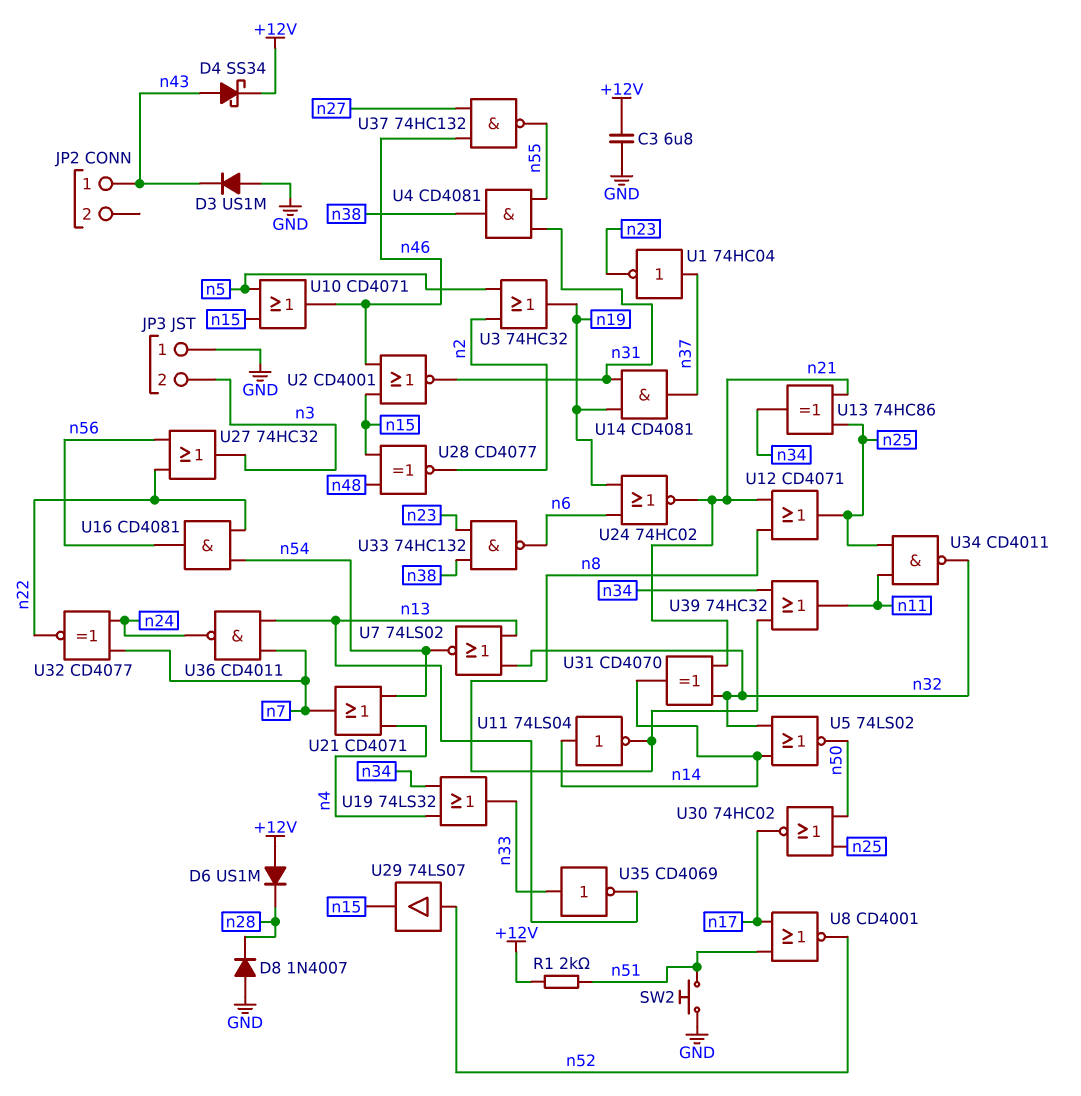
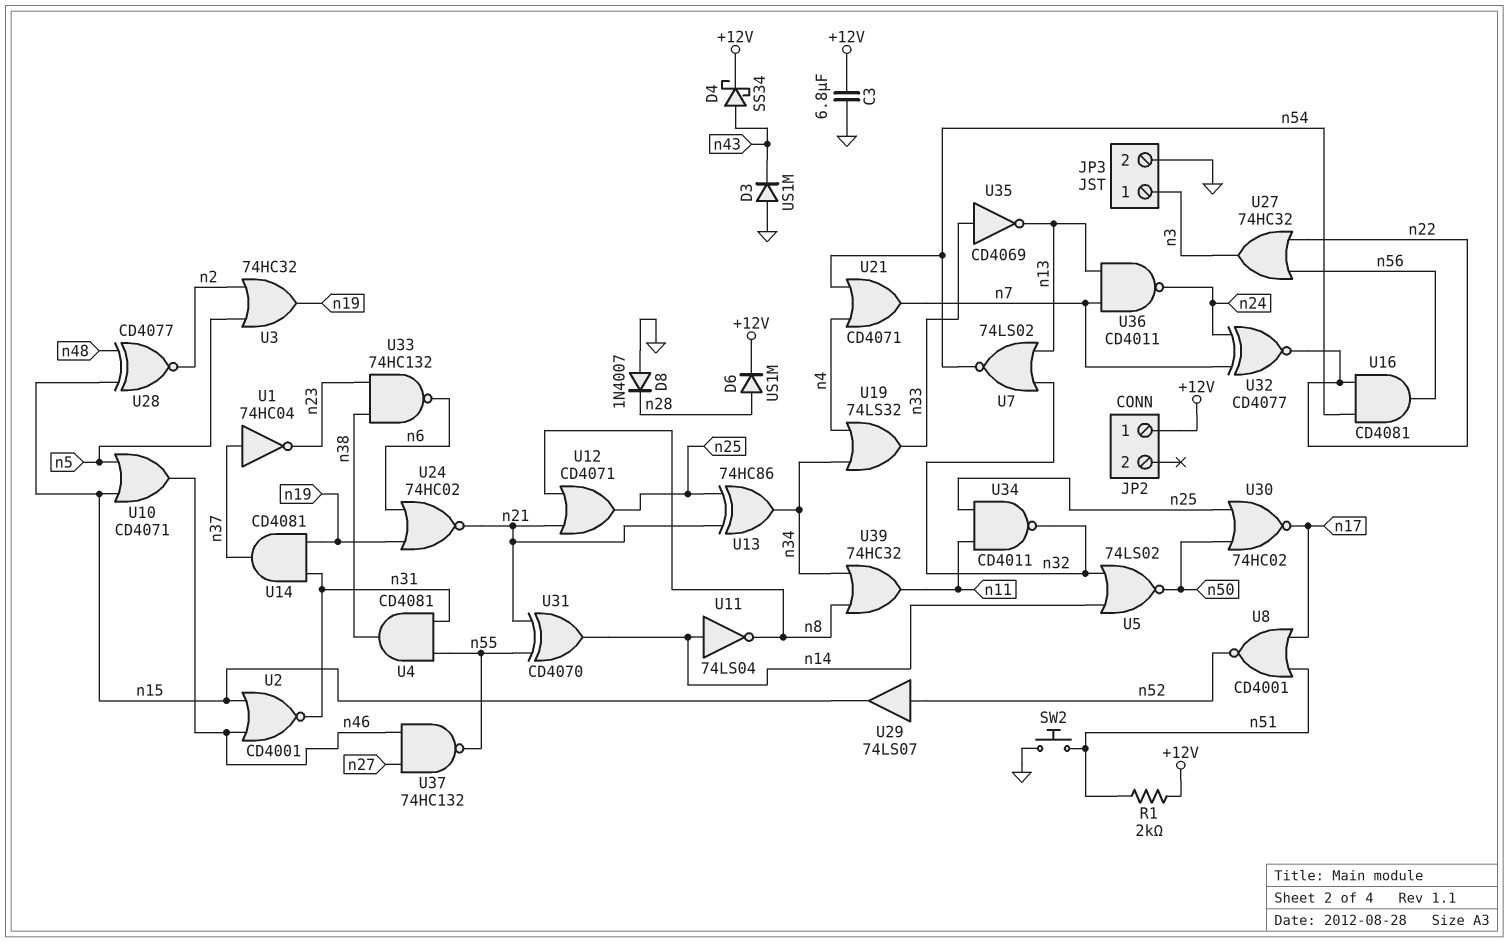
D6: diode US1M (A +12V, K n28) -> diode US1M (A n28, K +12V)
JP2 pin 1: n43 -> +12V
JP3 pin 1: GND -> n3
JP3 pin 2: n3 -> GND
U31: XOR CD4070 (in n21, in n32, out n14) -> XOR CD4070 (in n21, in n55, out n14)

